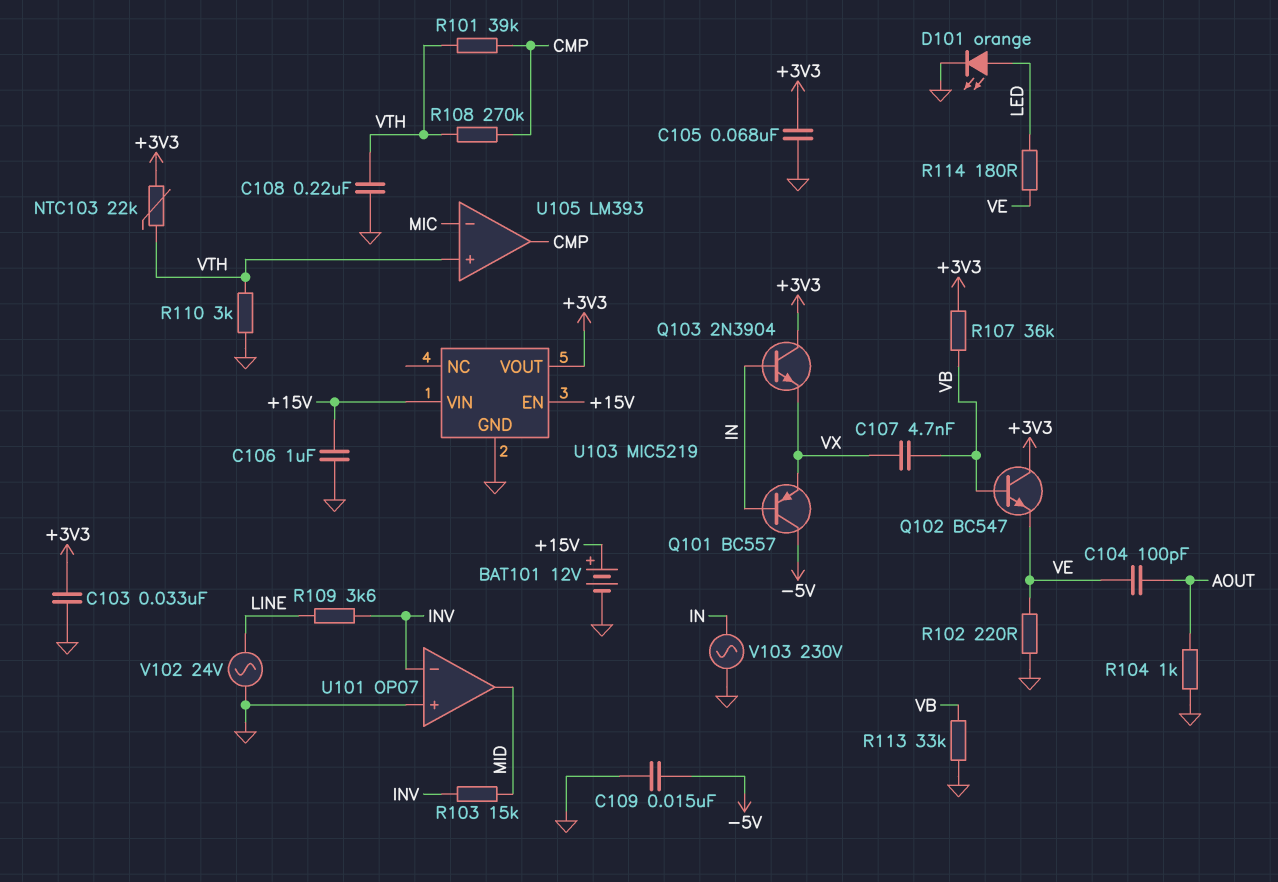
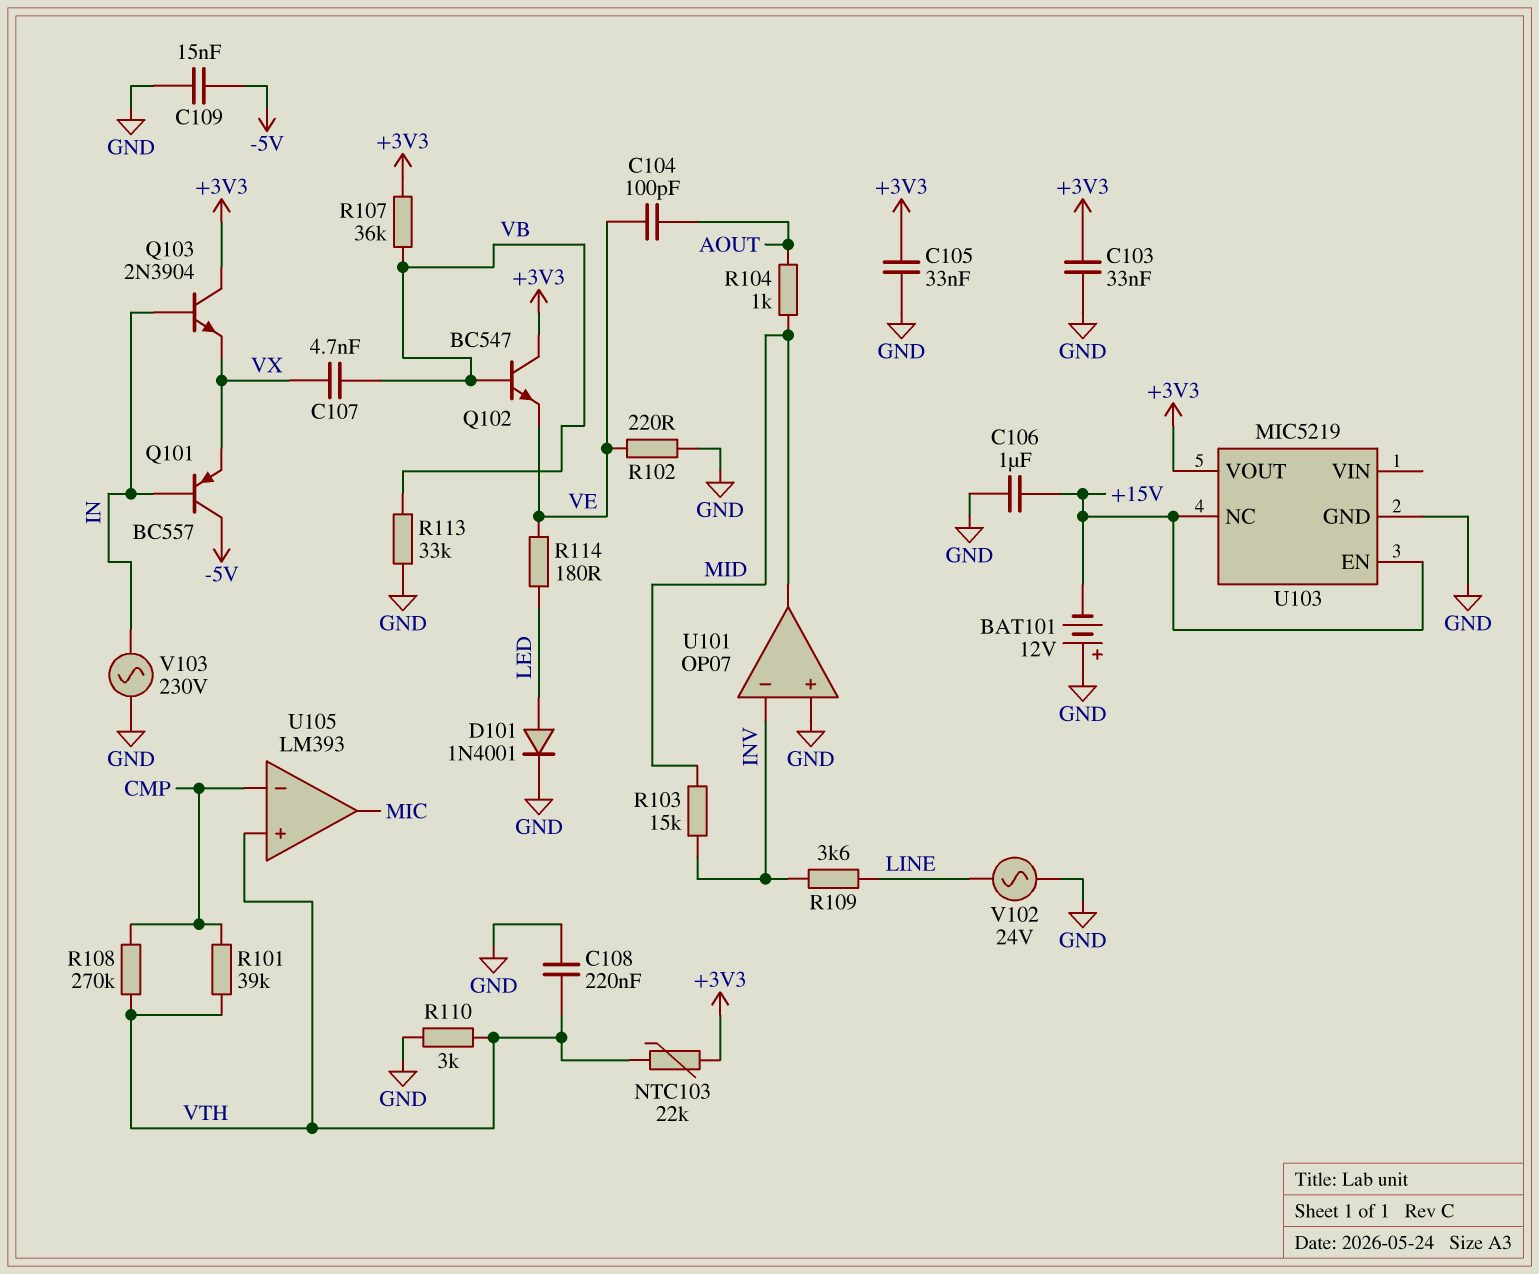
BAT101: 12V (plus +15V, minus GND) -> 12V (plus GND, minus +15V)
C105: 68nF (+3V3, GND) -> 33nF (+3V3, GND)
D101: LED orange (A LED, K GND) -> diode 1N4001 (A LED, K GND)
R104: 1k (AOUT, GND) -> 1k (AOUT, MID)
U103 pin NC: none -> +15V
U103 pin VIN: +15V -> none
U105 pin in-: MIC -> CMP
U105 pin out: CMP -> MIC

